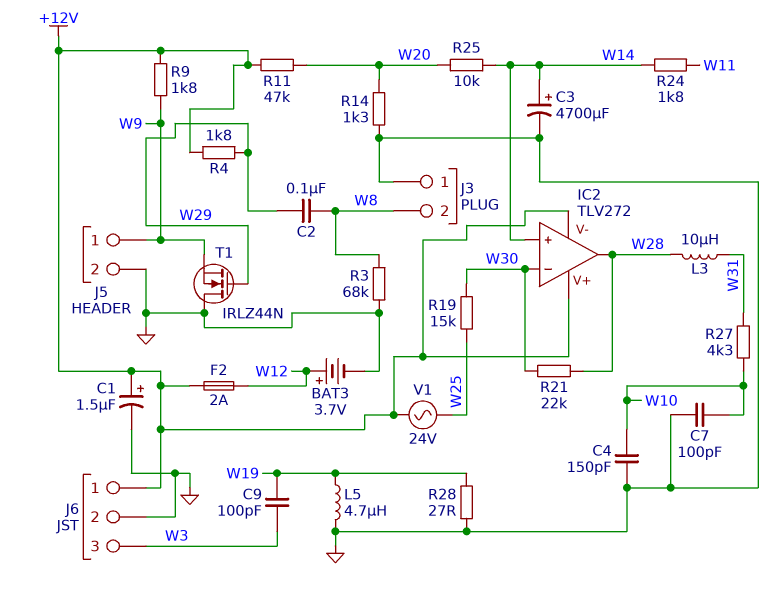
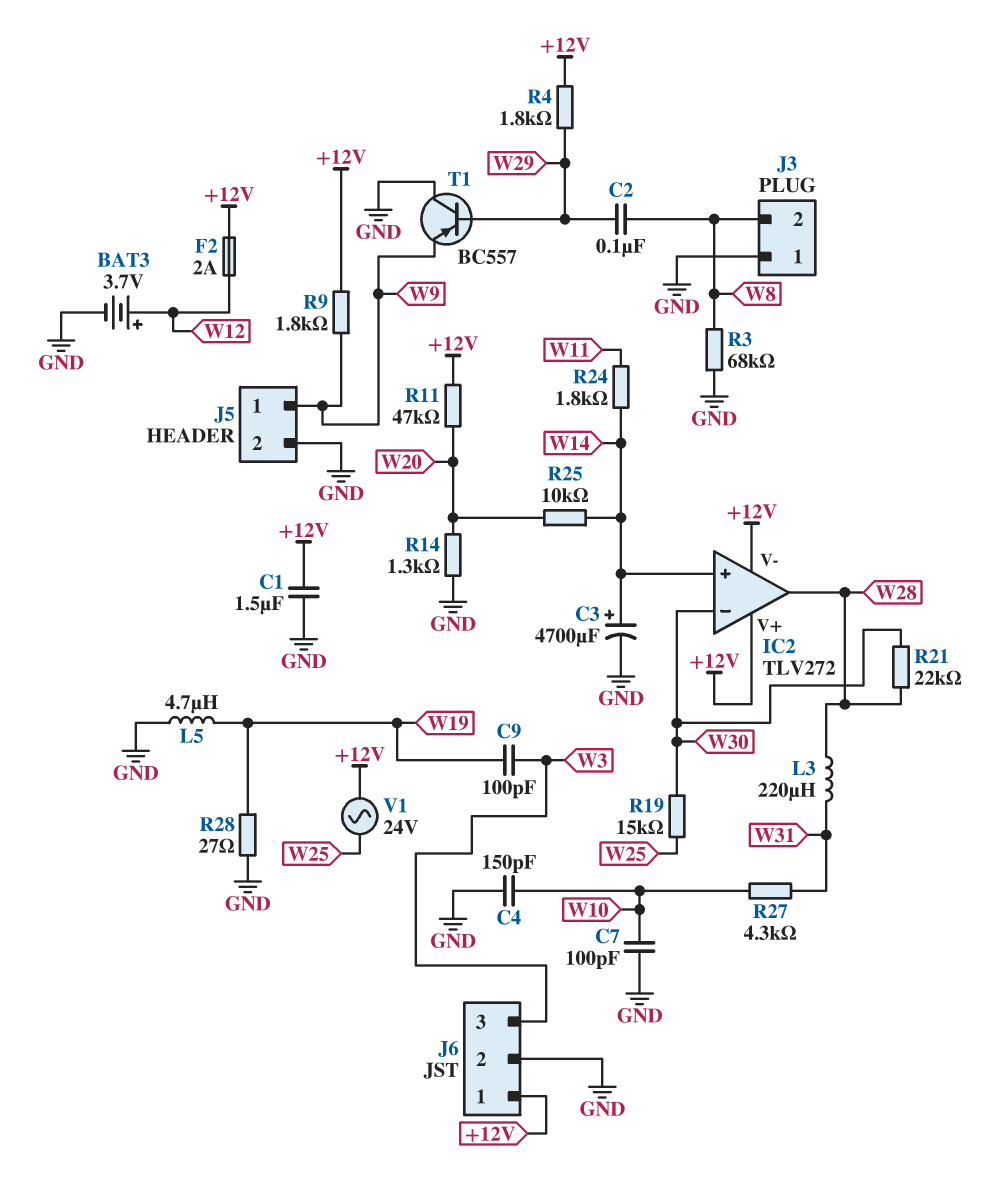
C1: 1.5uF (plus +12V, minus GND) -> 1.5uF (+12V, GND)
L3: 10uH (W28, W31) -> 220uH (W28, W31)
T1: NMOS IRLZ44N (G W29, D GND, S W9) -> PNP BC557 (B W29, C GND, E W9)

